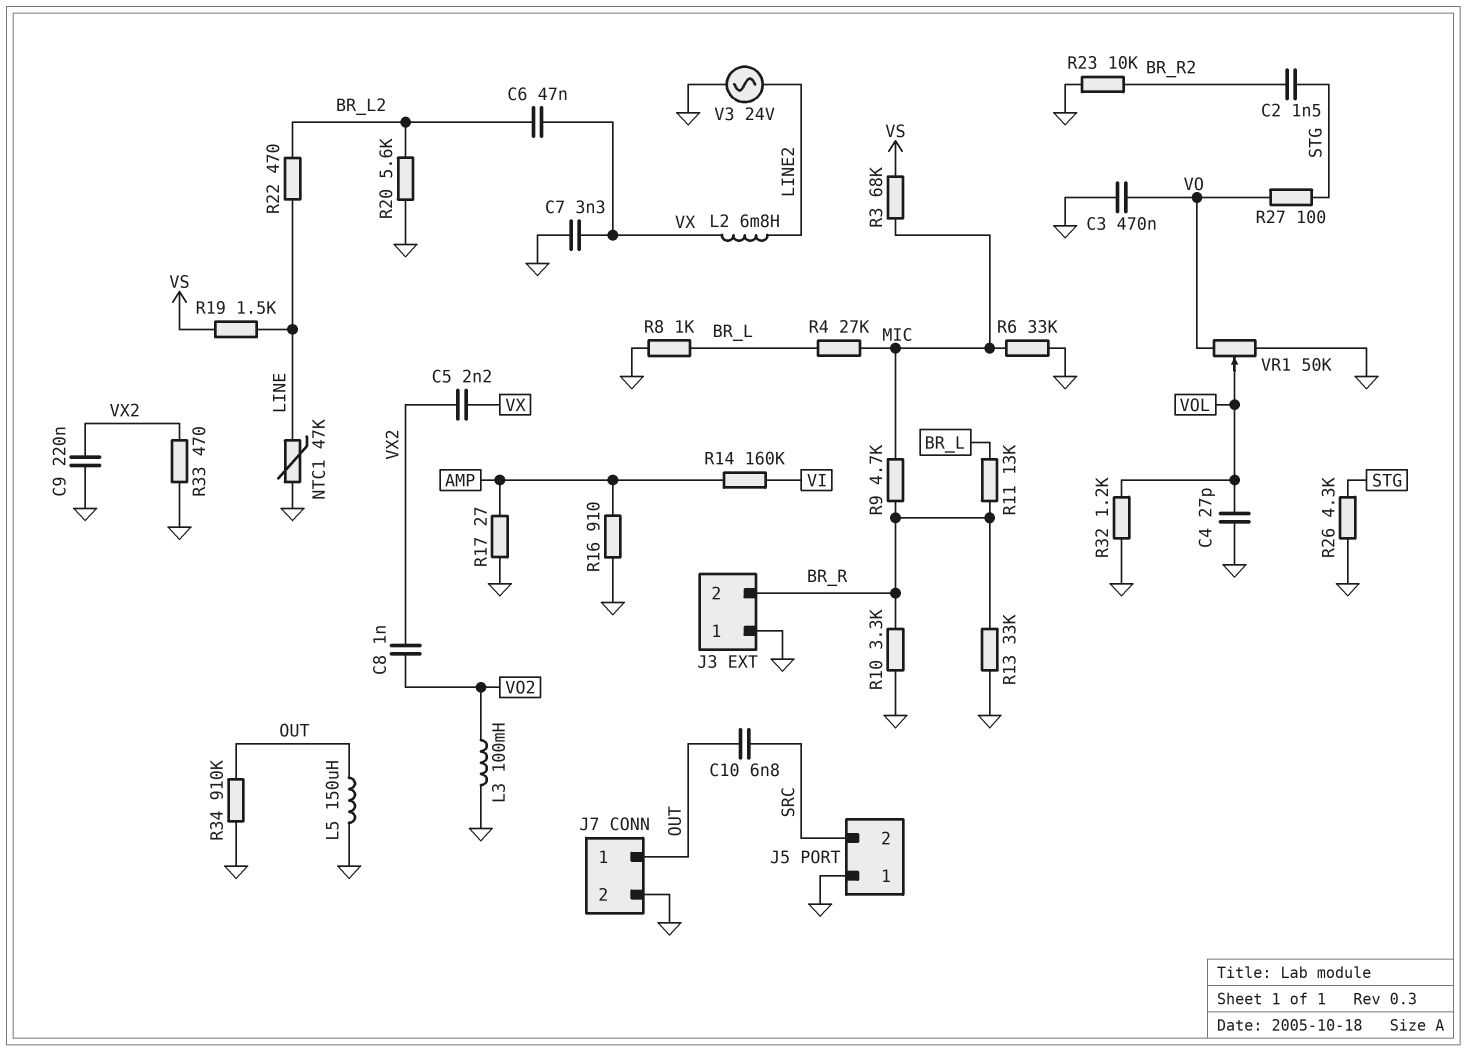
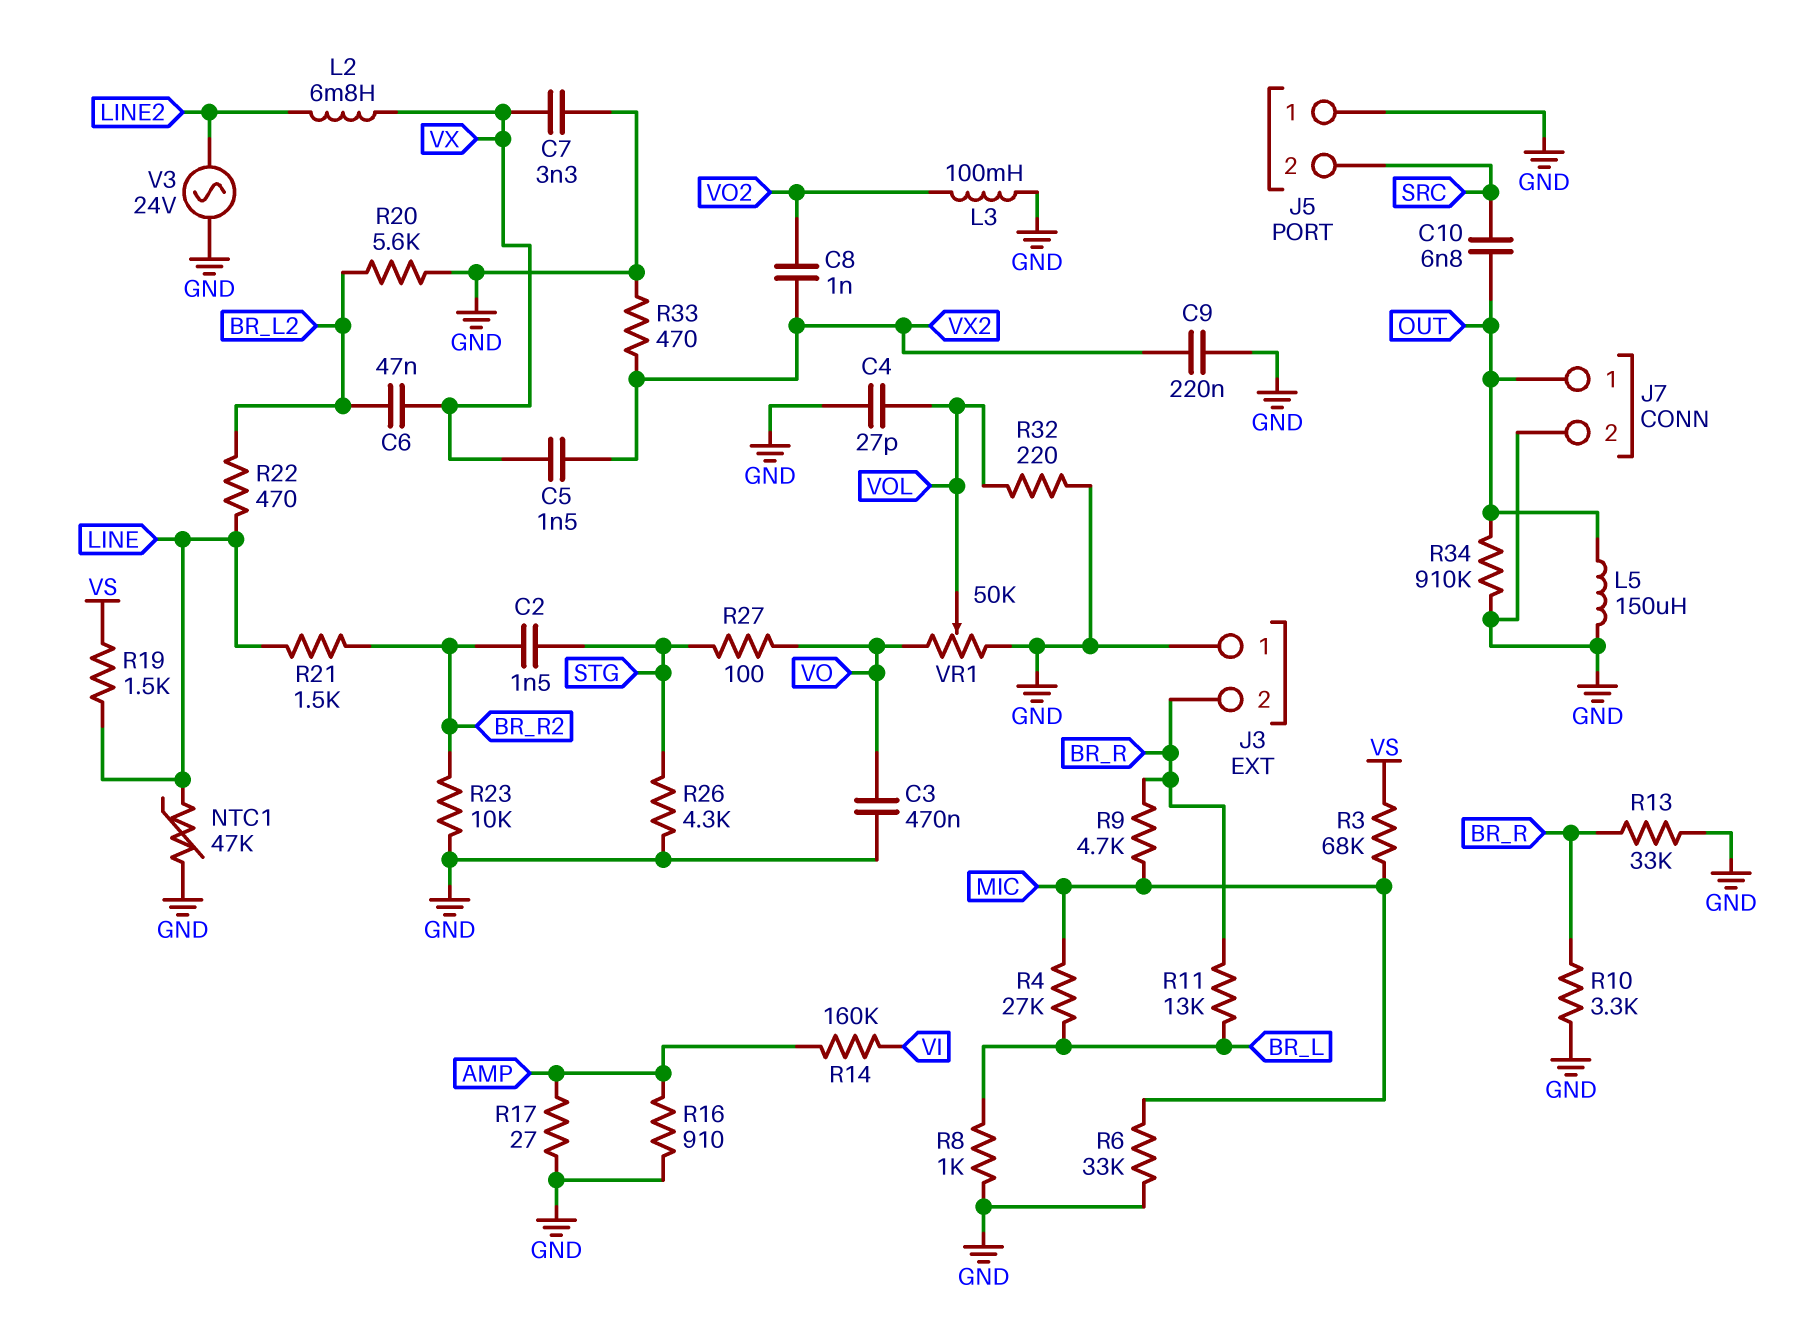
C5: 2.2nF (VX, VX2) -> 1.5nF (VX, VX2)
R21: none -> 1.5k (BR_R2, LINE)
R32: 1.2k (GND, VOL) -> 220 (GND, VOL)

